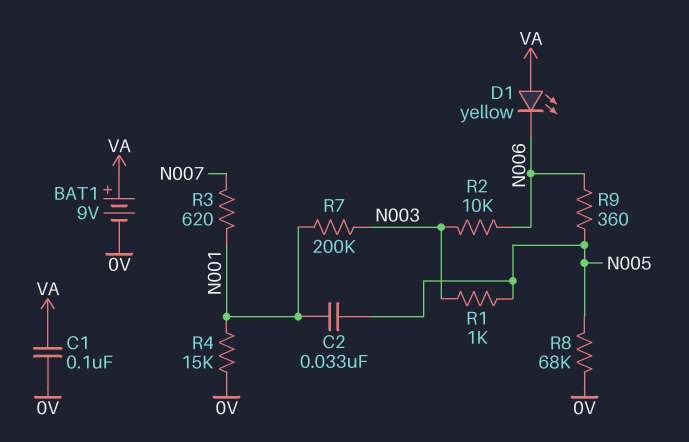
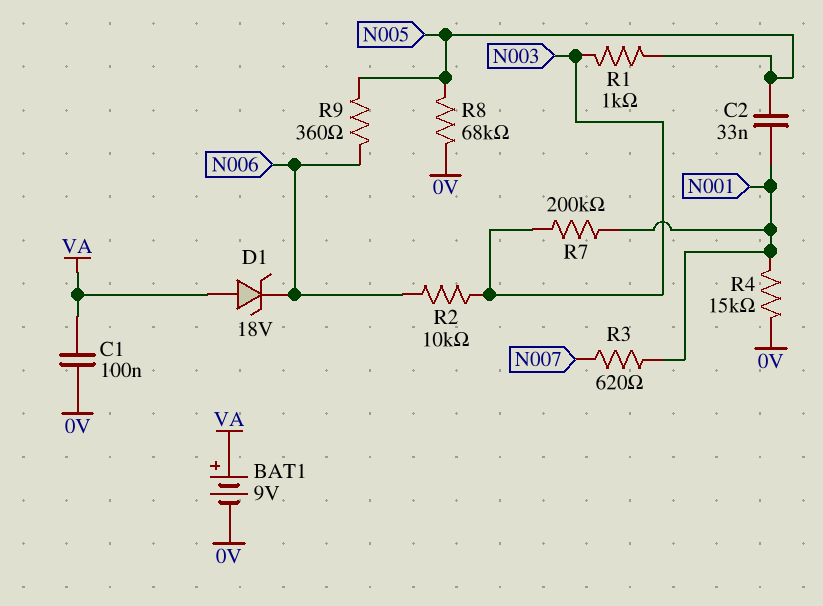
D1: LED yellow (A VA, K N006) -> zener 18V (A VA, K N006)

